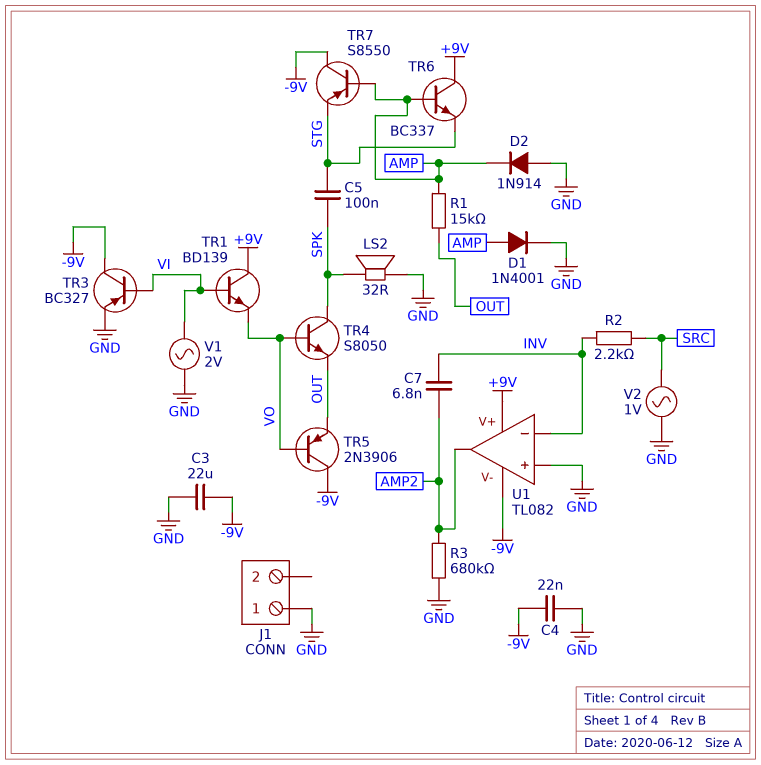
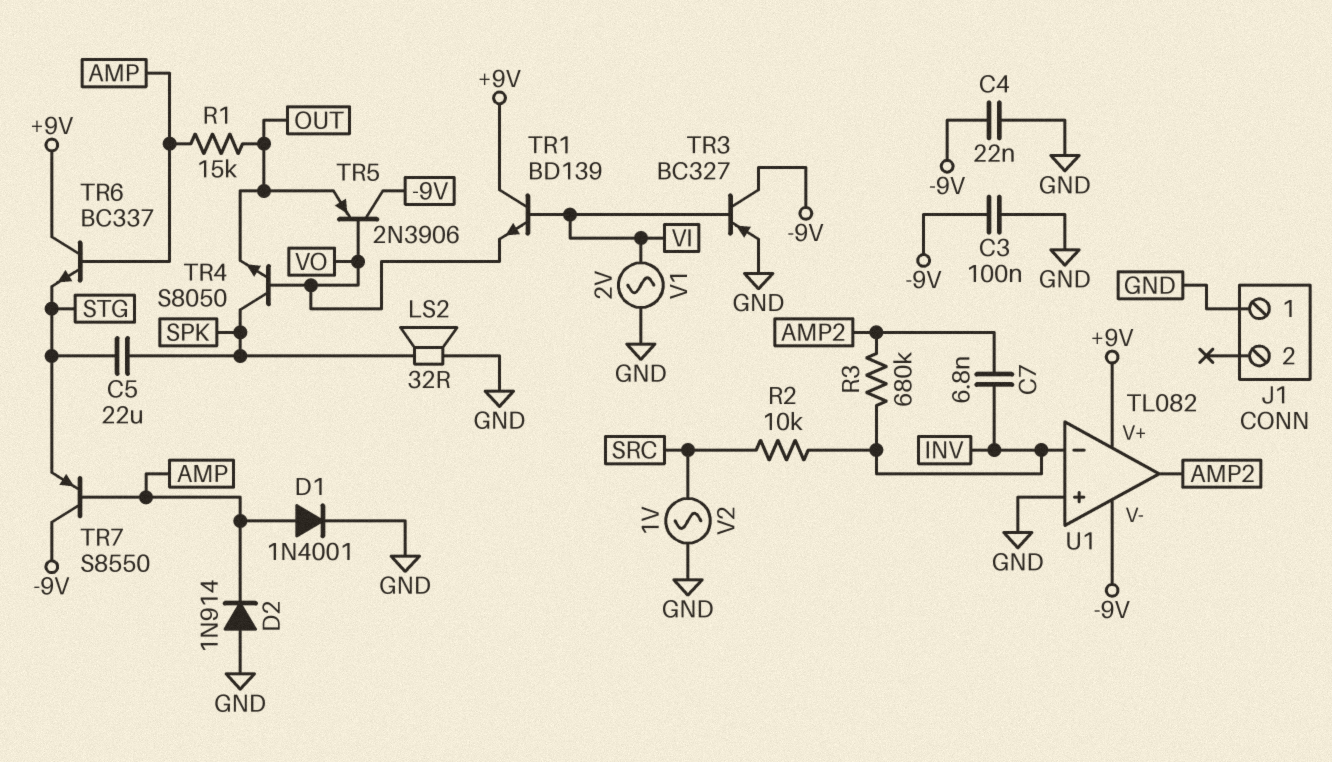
C3: 22uF (-9V, GND) -> 100nF (-9V, GND)
C5: 100nF (SPK, STG) -> 22uF (SPK, STG)
R2: 2.2k (INV, SRC) -> 10k (INV, SRC)
R3: 680k (AMP2, GND) -> 680k (AMP2, INV)

